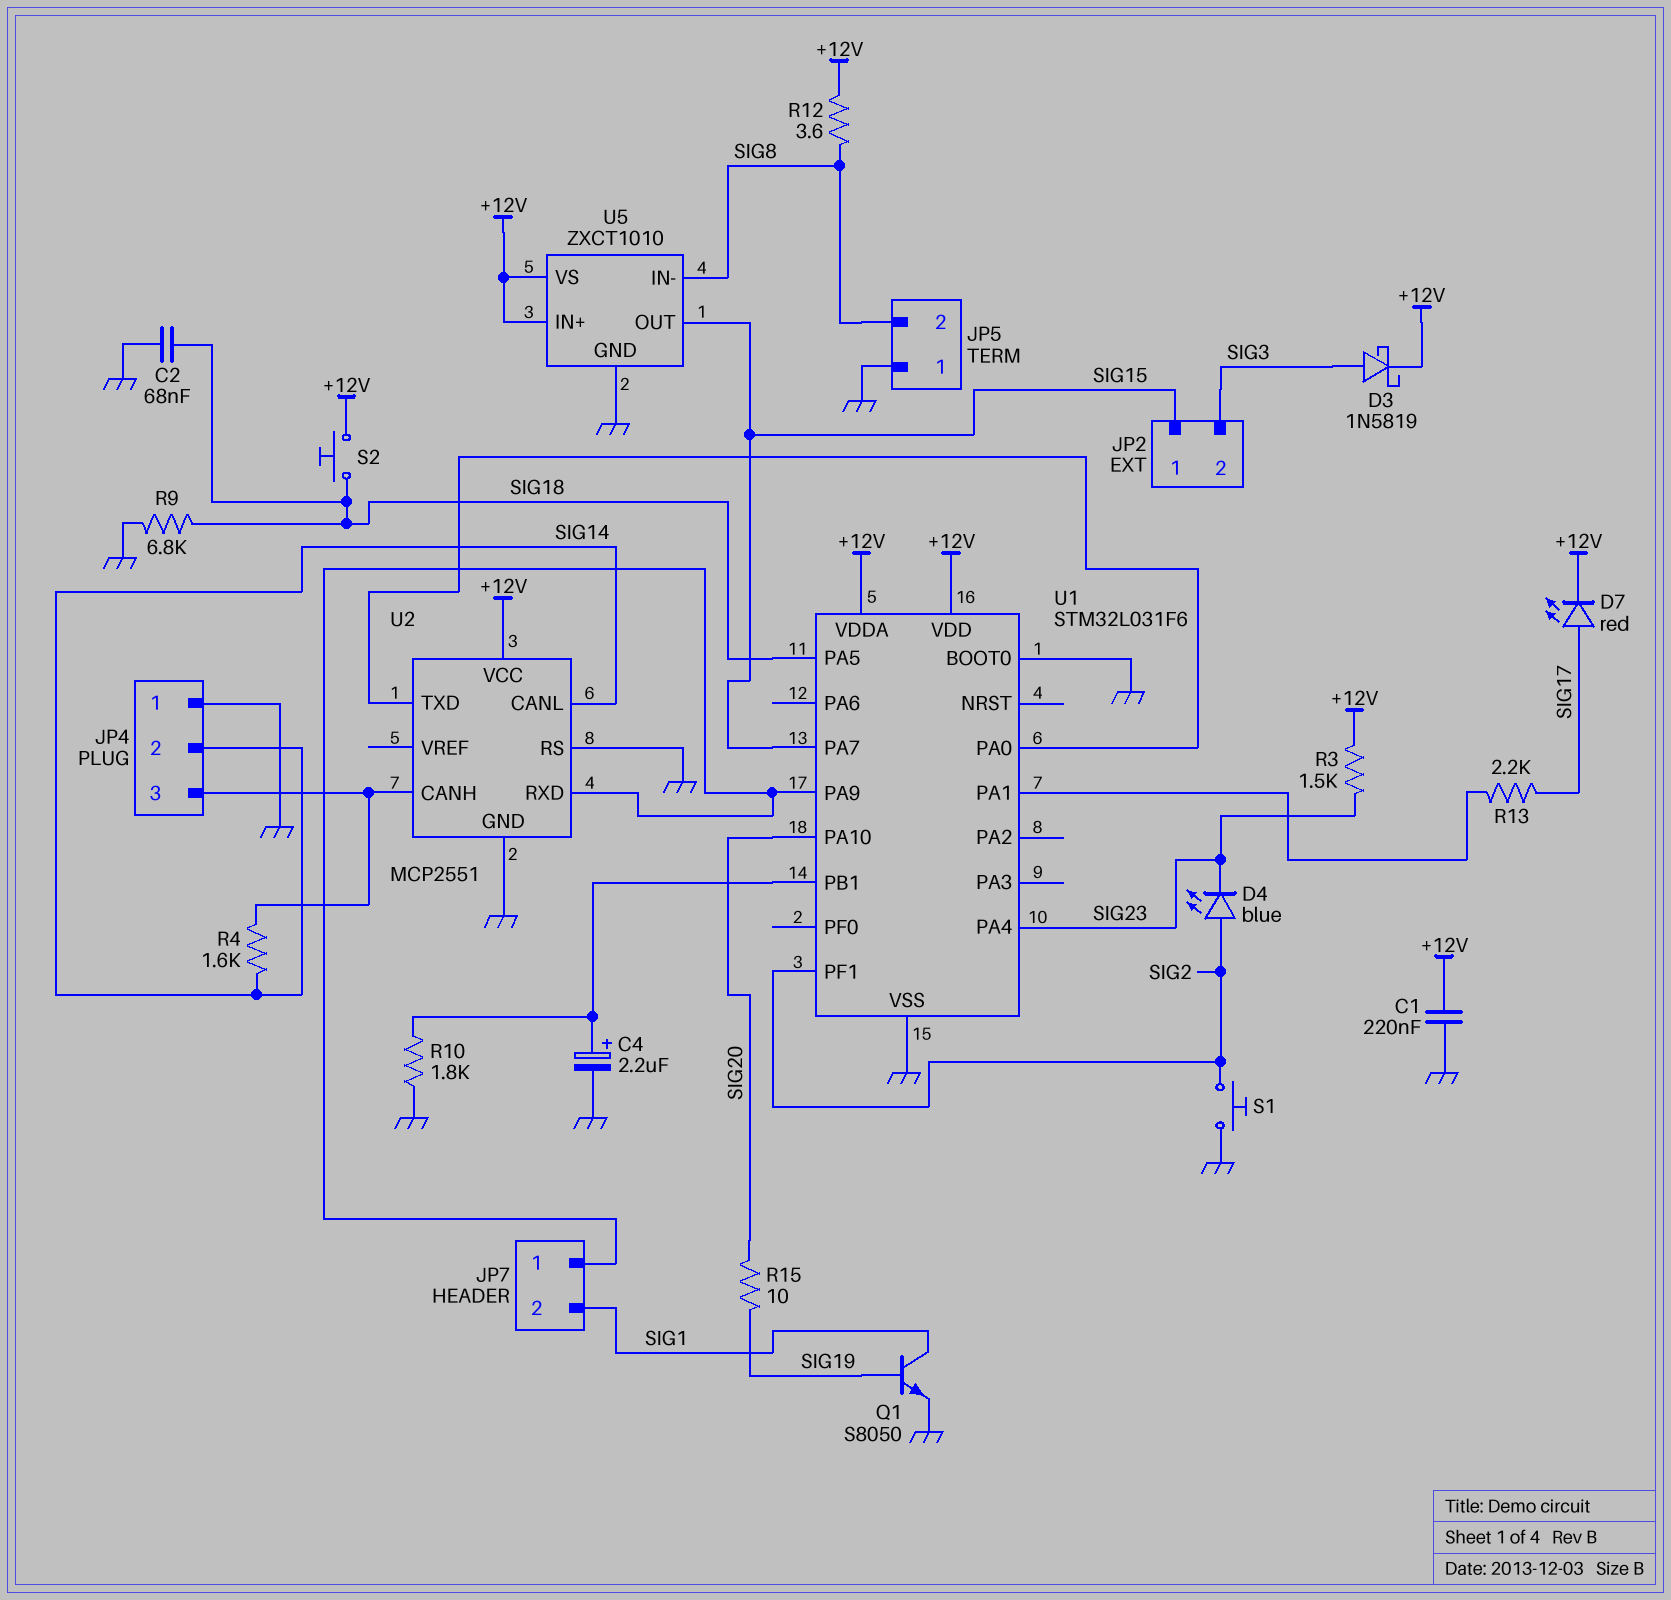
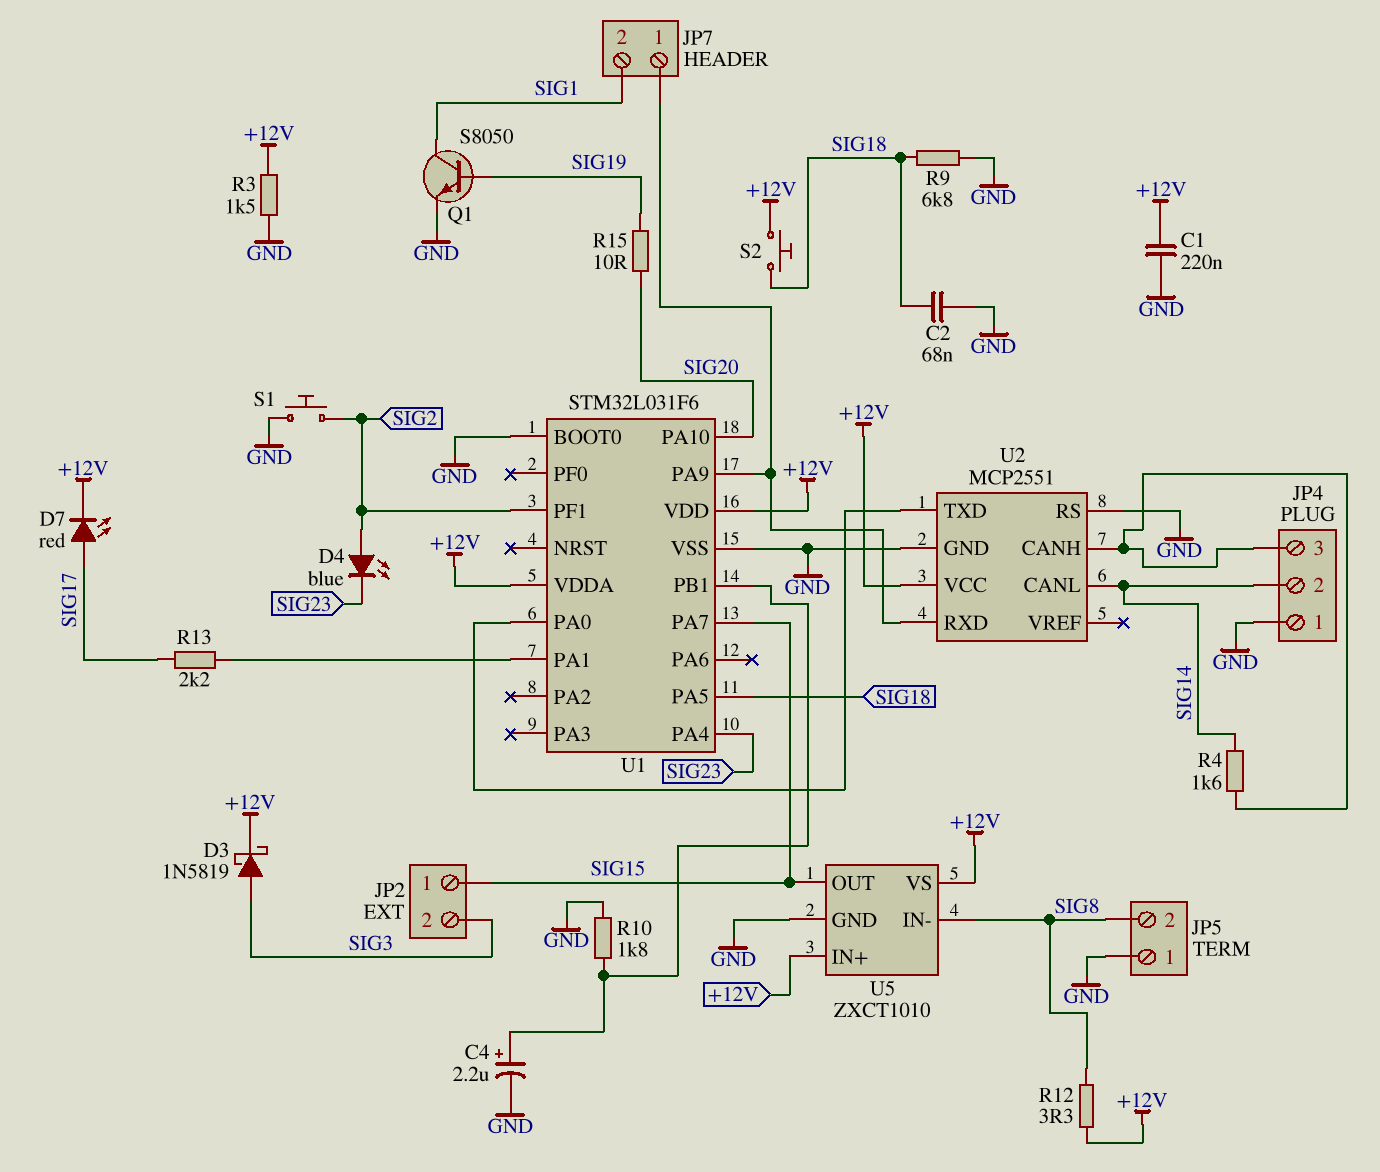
R3: 1.5k (+12V, SIG23) -> 1.5k (+12V, GND)
R12: 3.6 (+12V, SIG8) -> 3.3 (+12V, SIG8)

